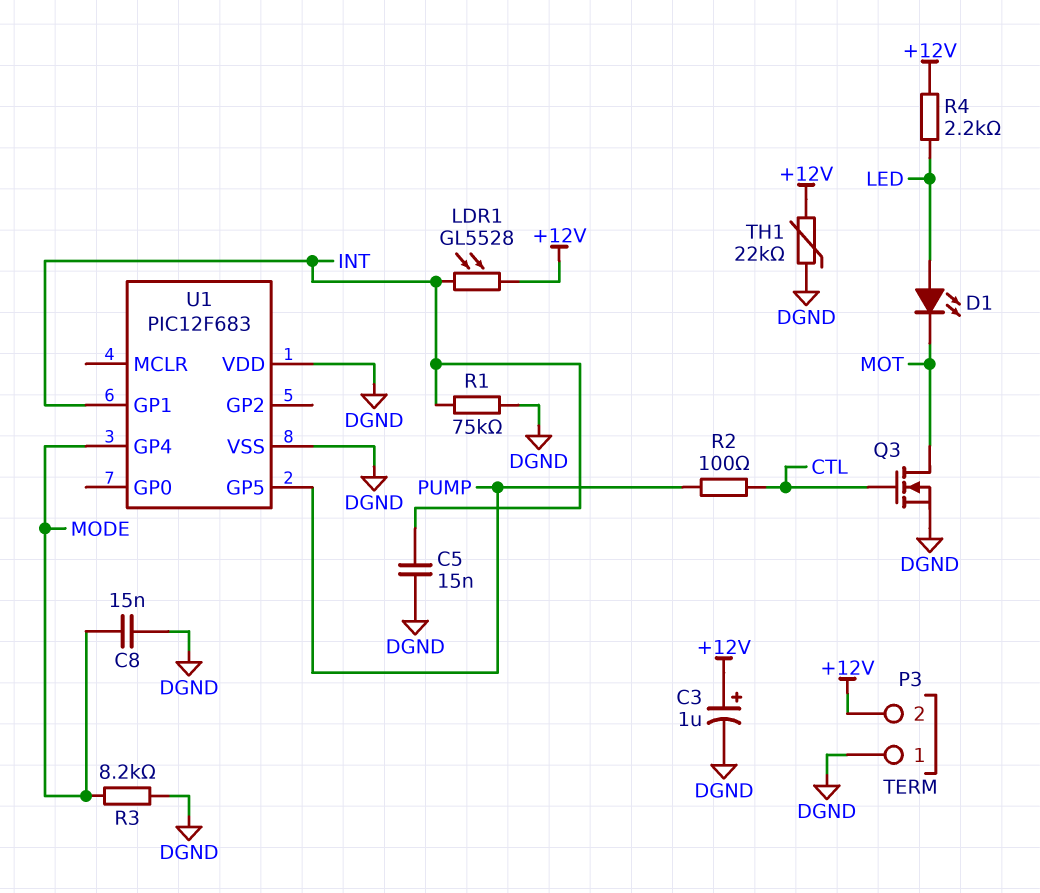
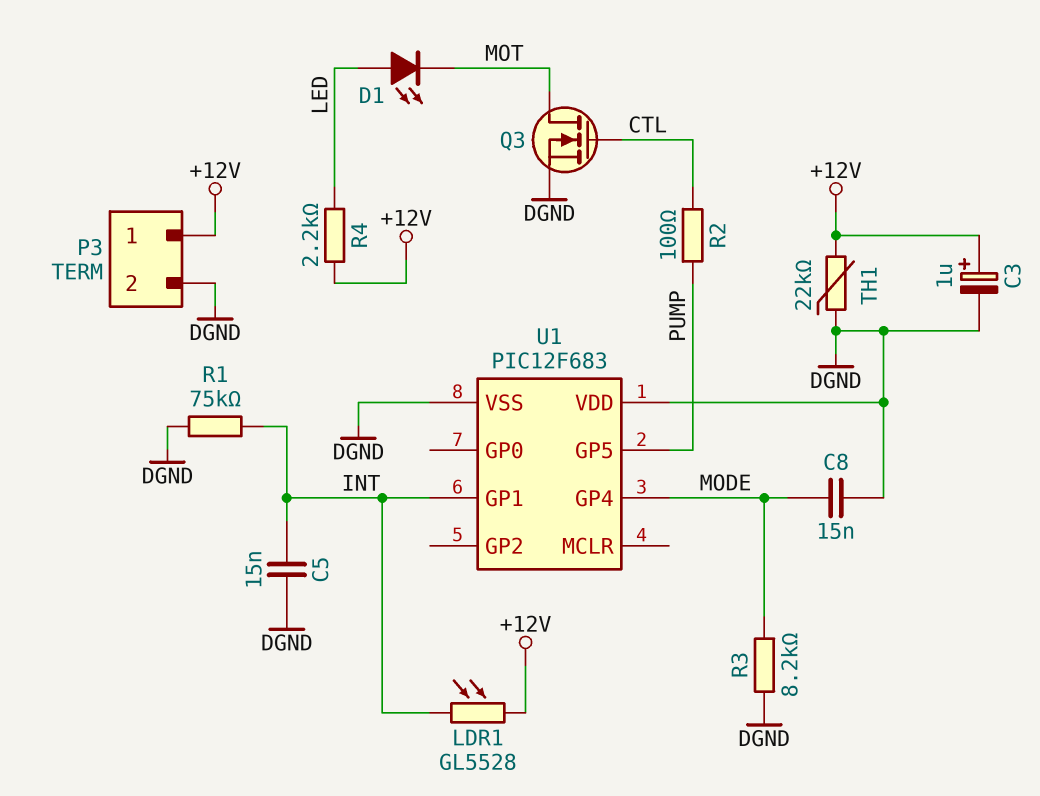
P3 pin 1: DGND -> +12V
P3 pin 2: +12V -> DGND

